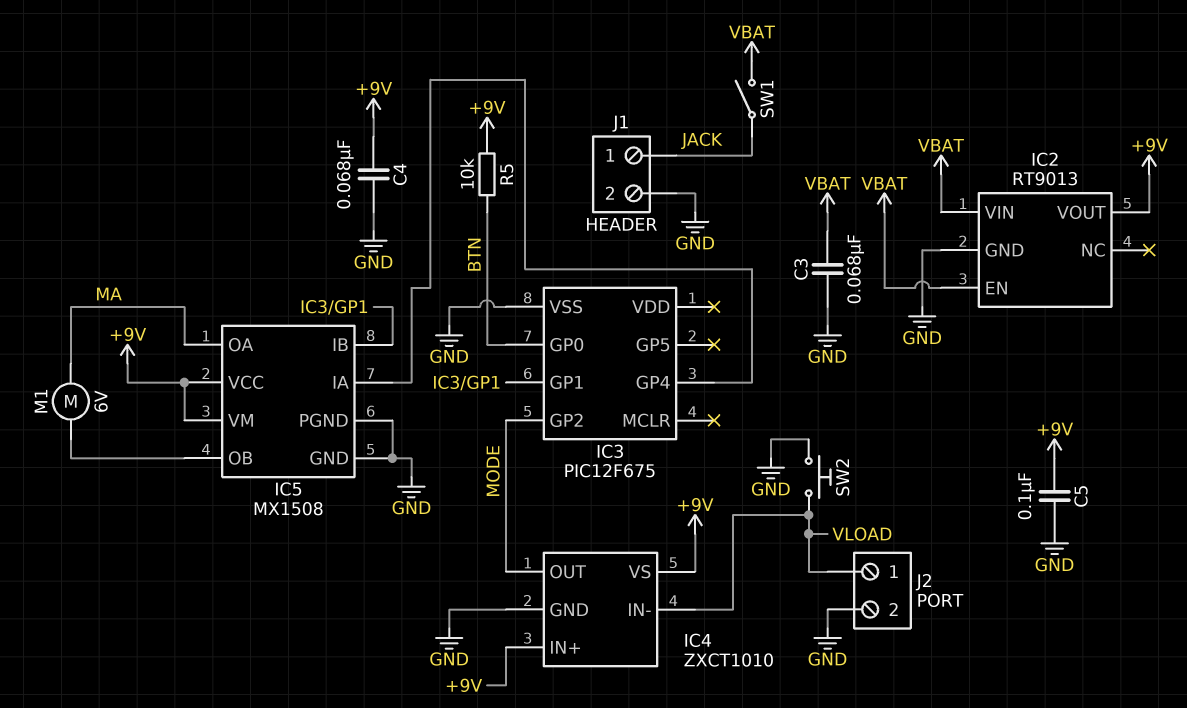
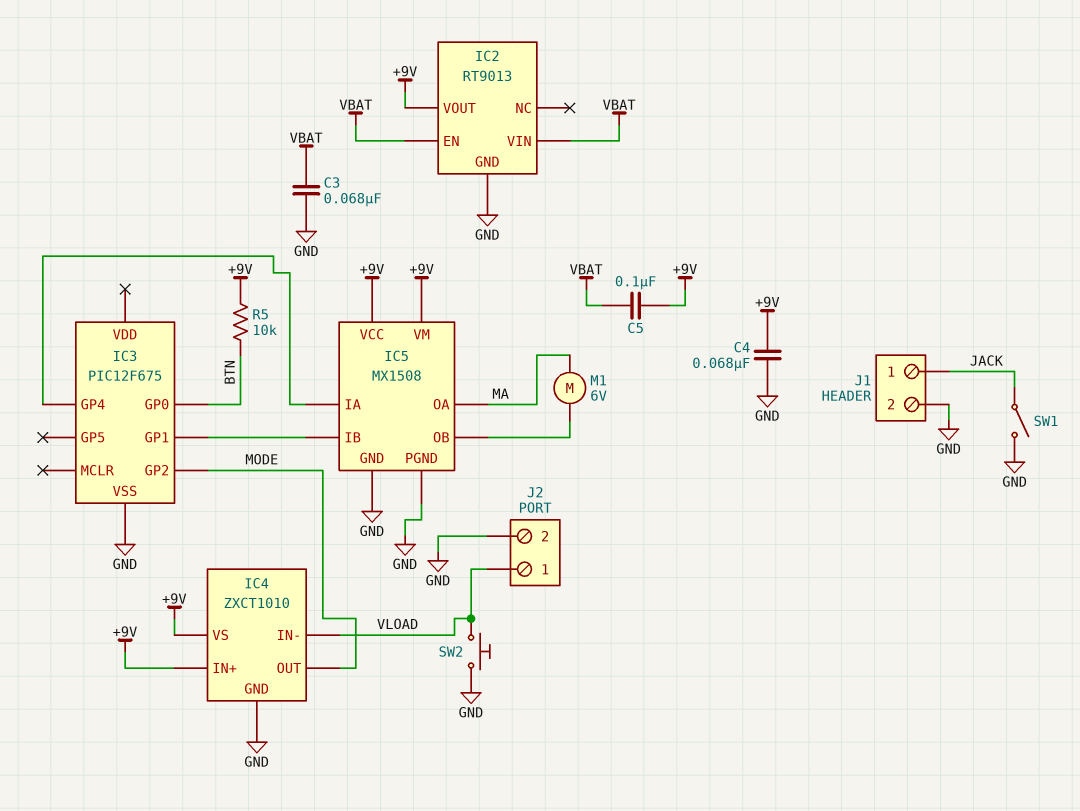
C5: 100nF (+9V, GND) -> 100nF (+9V, VBAT)
SW1: switch (JACK, VBAT) -> switch (GND, JACK)

